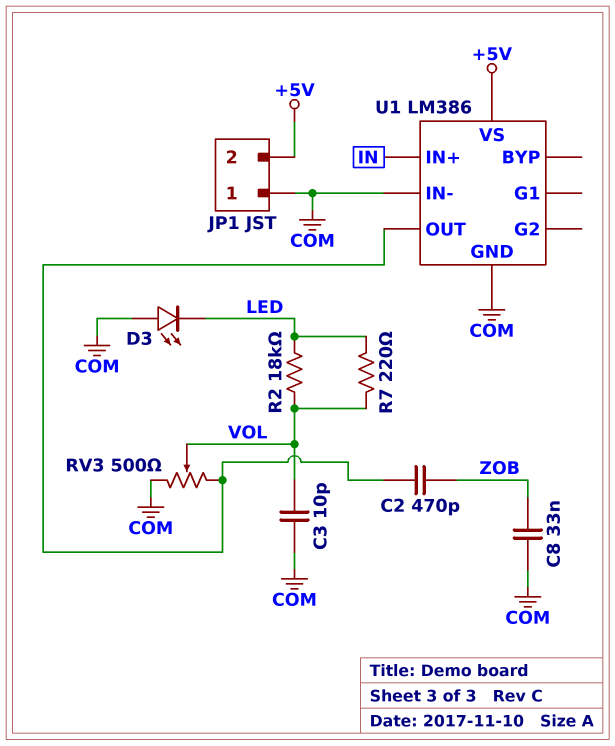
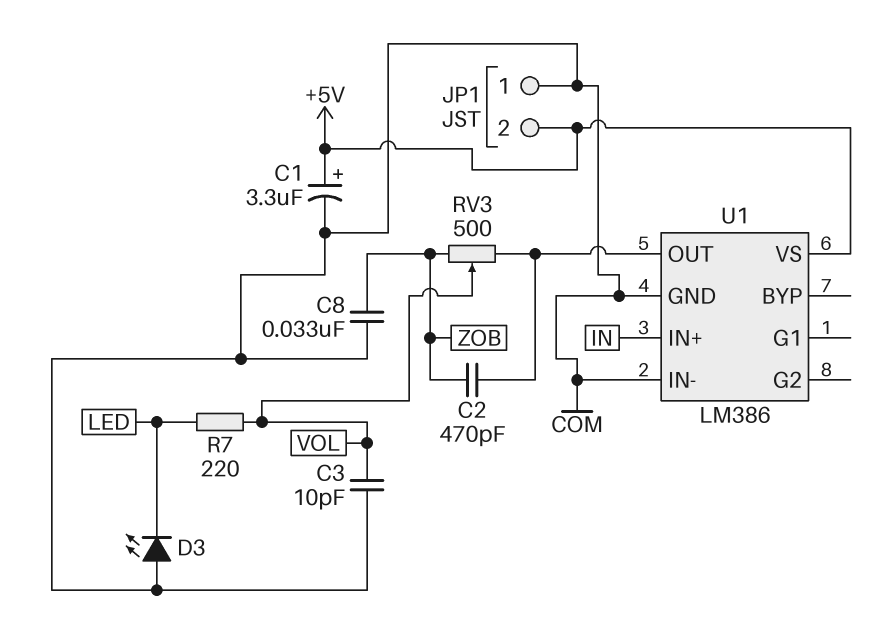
C1: none -> 3.3uF (plus +5V, minus COM)
R2: 18k (LED, VOL) -> none
RV3: 500 (COM, U1/OUT, wiper VOL) -> 500 (U1/OUT, ZOB, wiper VOL)

